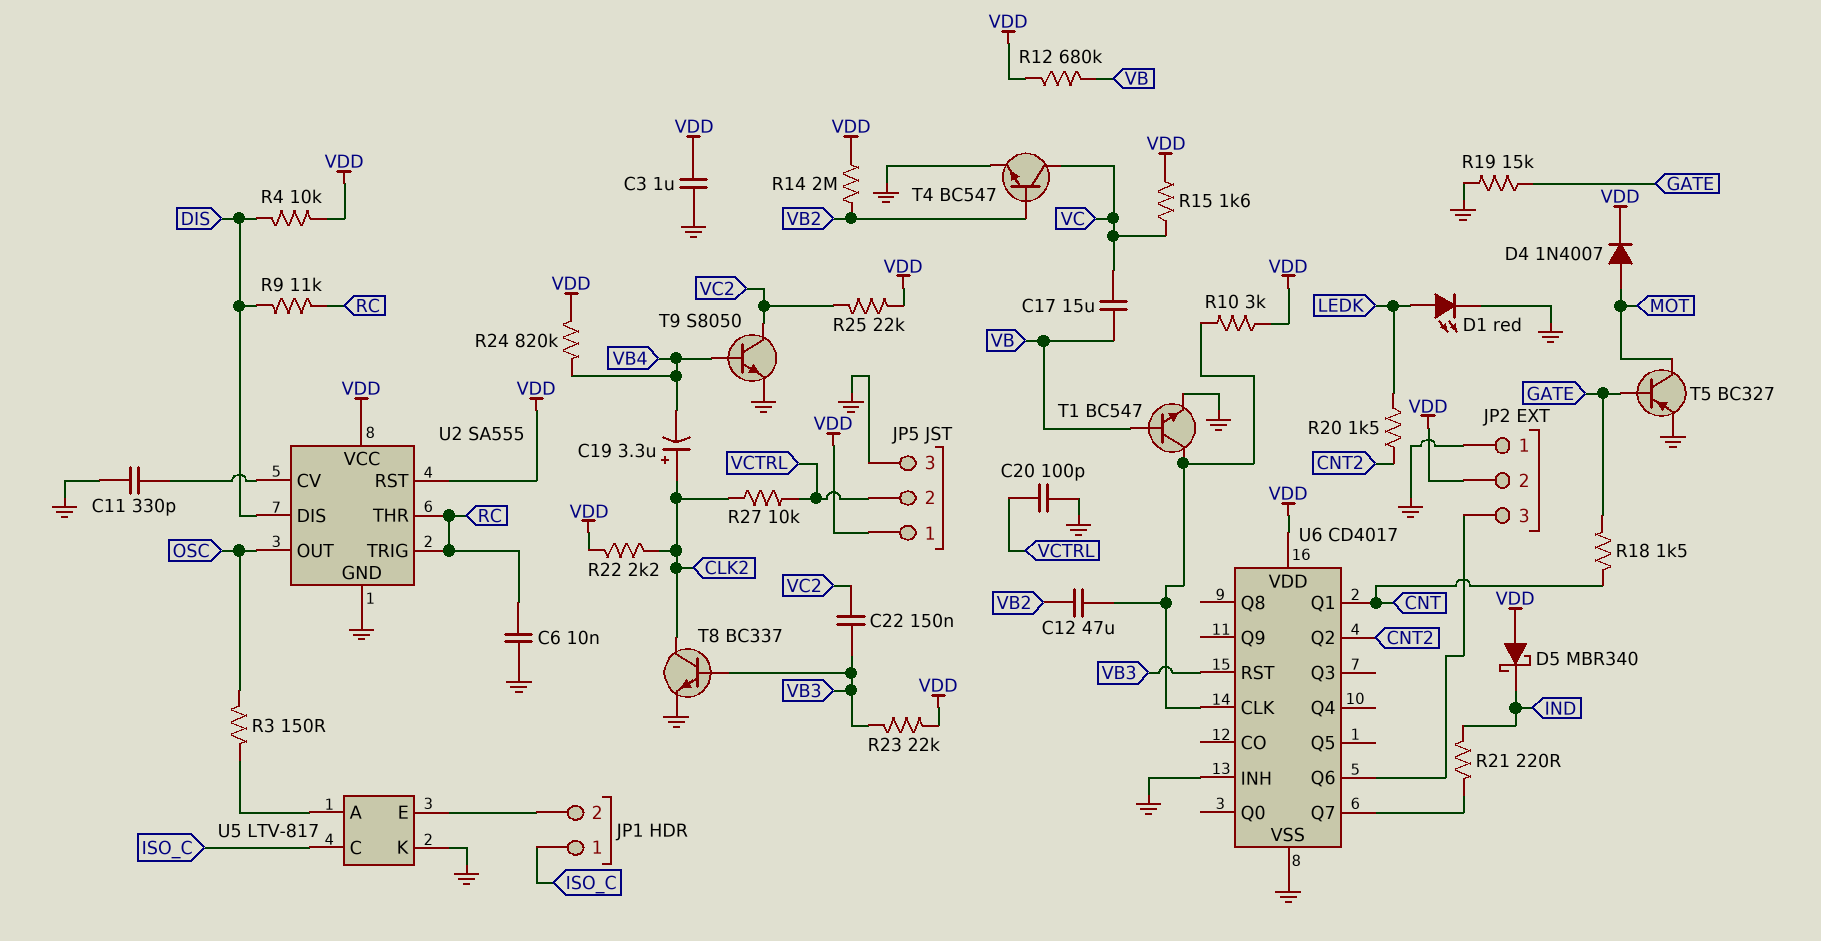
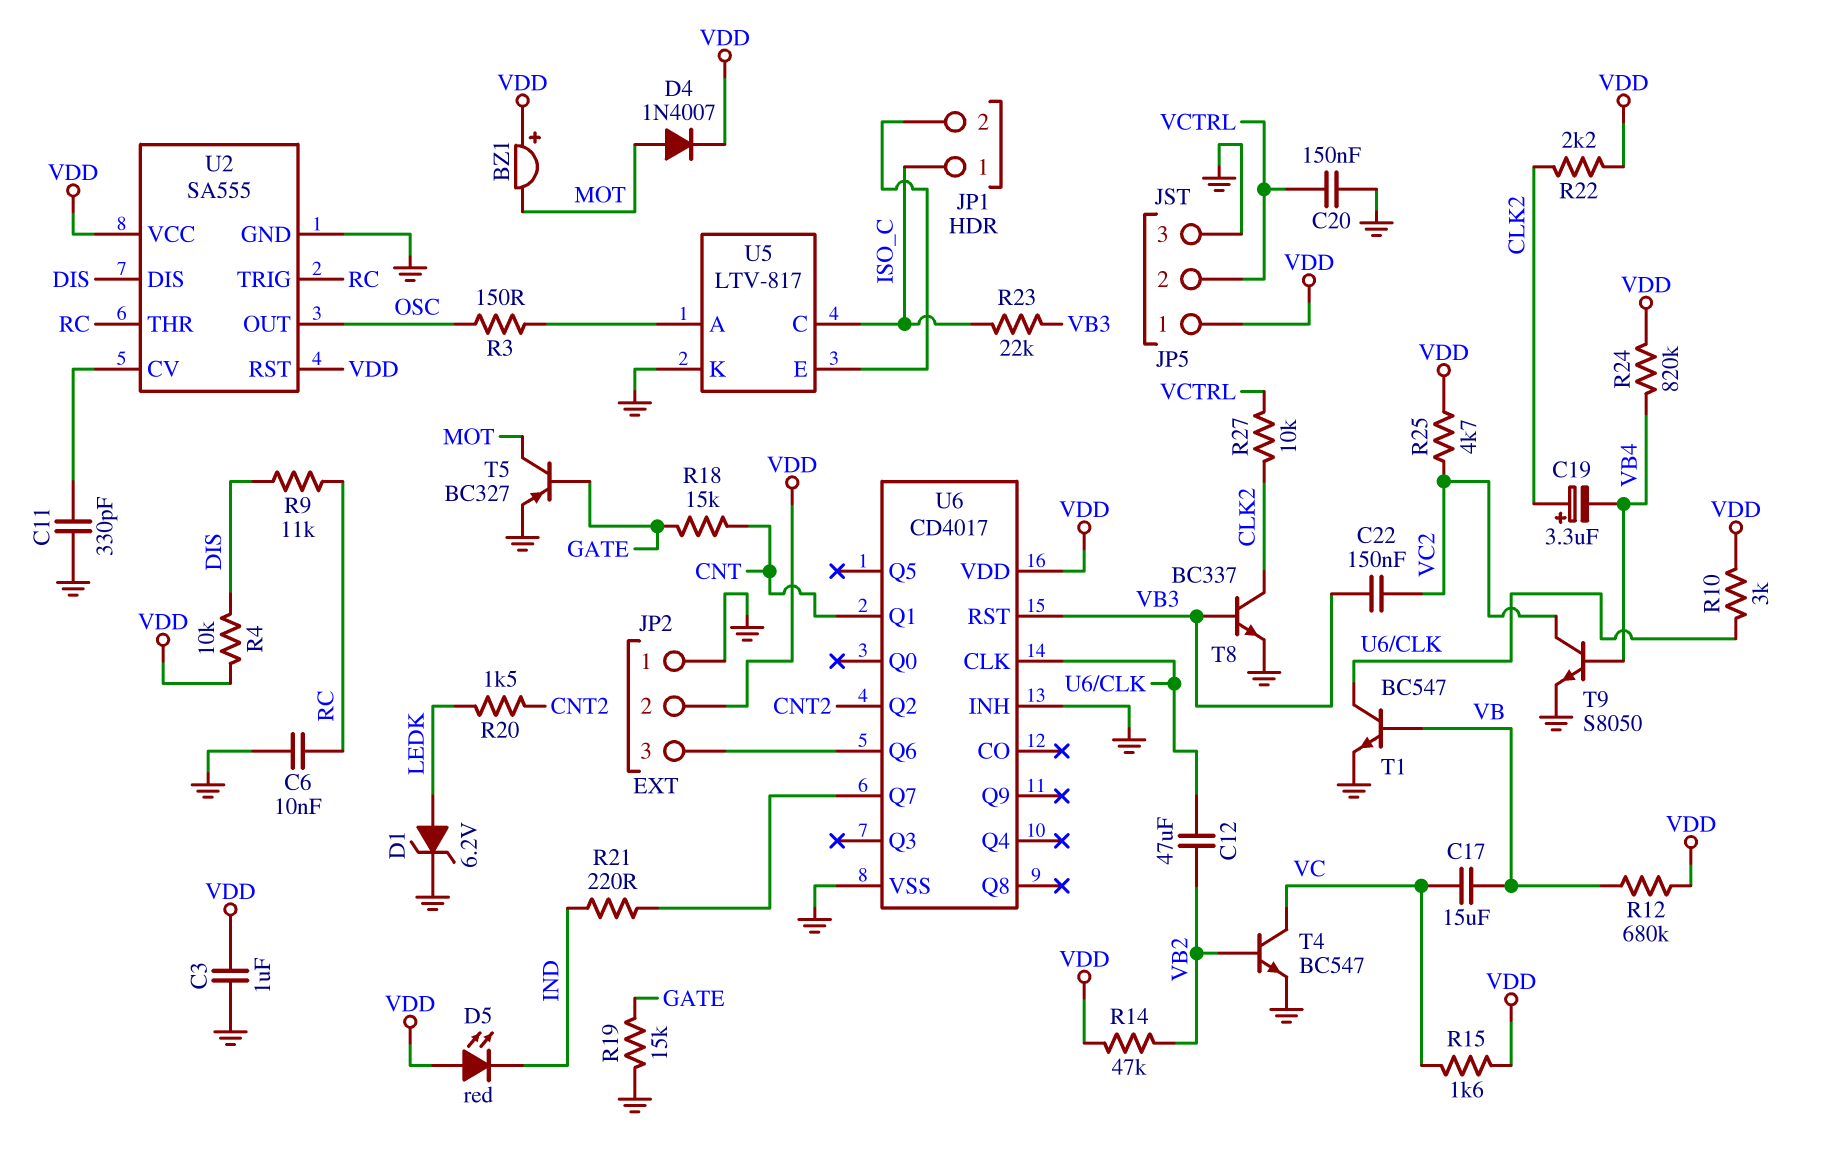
BZ1: none -> buzzer (plus VDD, minus MOT)
C20: 100pF (GND, VCTRL) -> 150nF (GND, VCTRL)
D1: LED red (A LEDK, K GND) -> zener 6.2V (A LEDK, K GND)
D5: schottky MBR340 (A VDD, K IND) -> LED red (A VDD, K IND)
R14: 2M (VB2, VDD) -> 47k (VB2, VDD)
R18: 1.5k (CNT, GATE) -> 15k (CNT, GATE)
R23: 22k (VB3, VDD) -> 22k (ISO_C, VB3)
R25: 22k (VC2, VDD) -> 4.7k (VC2, VDD)

